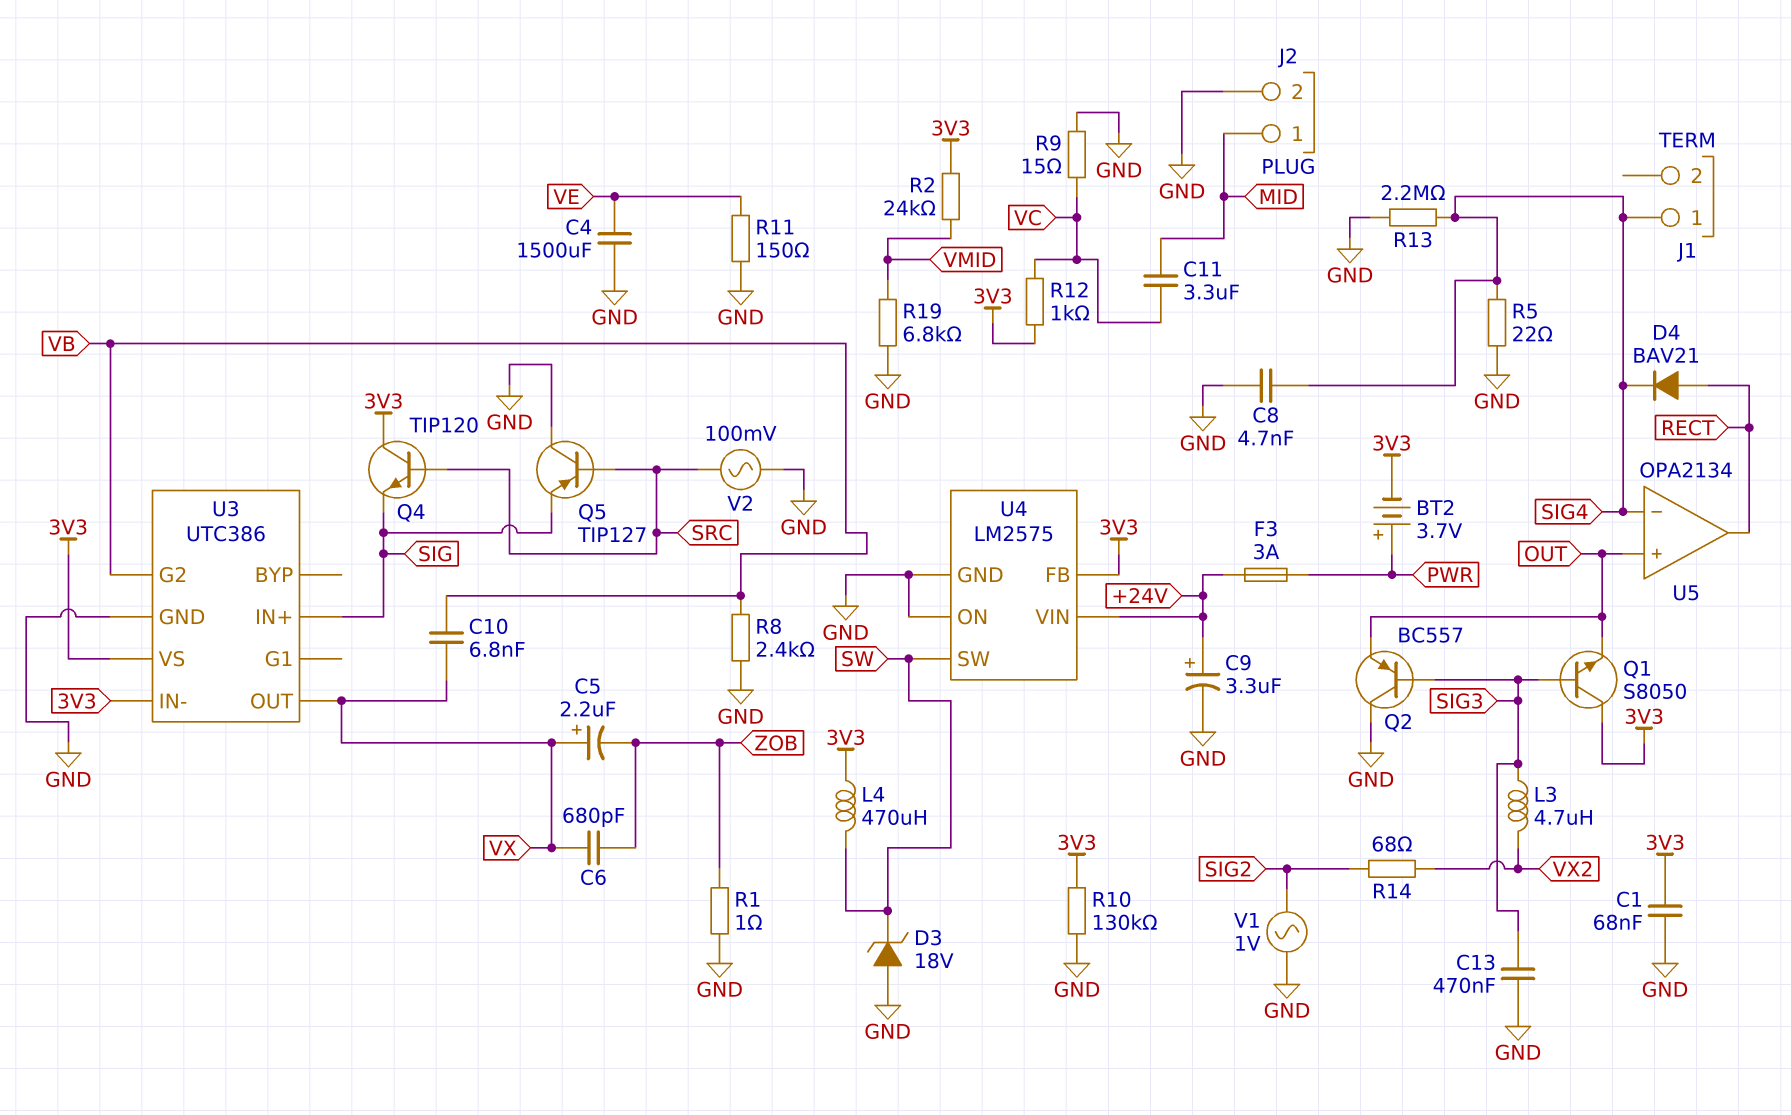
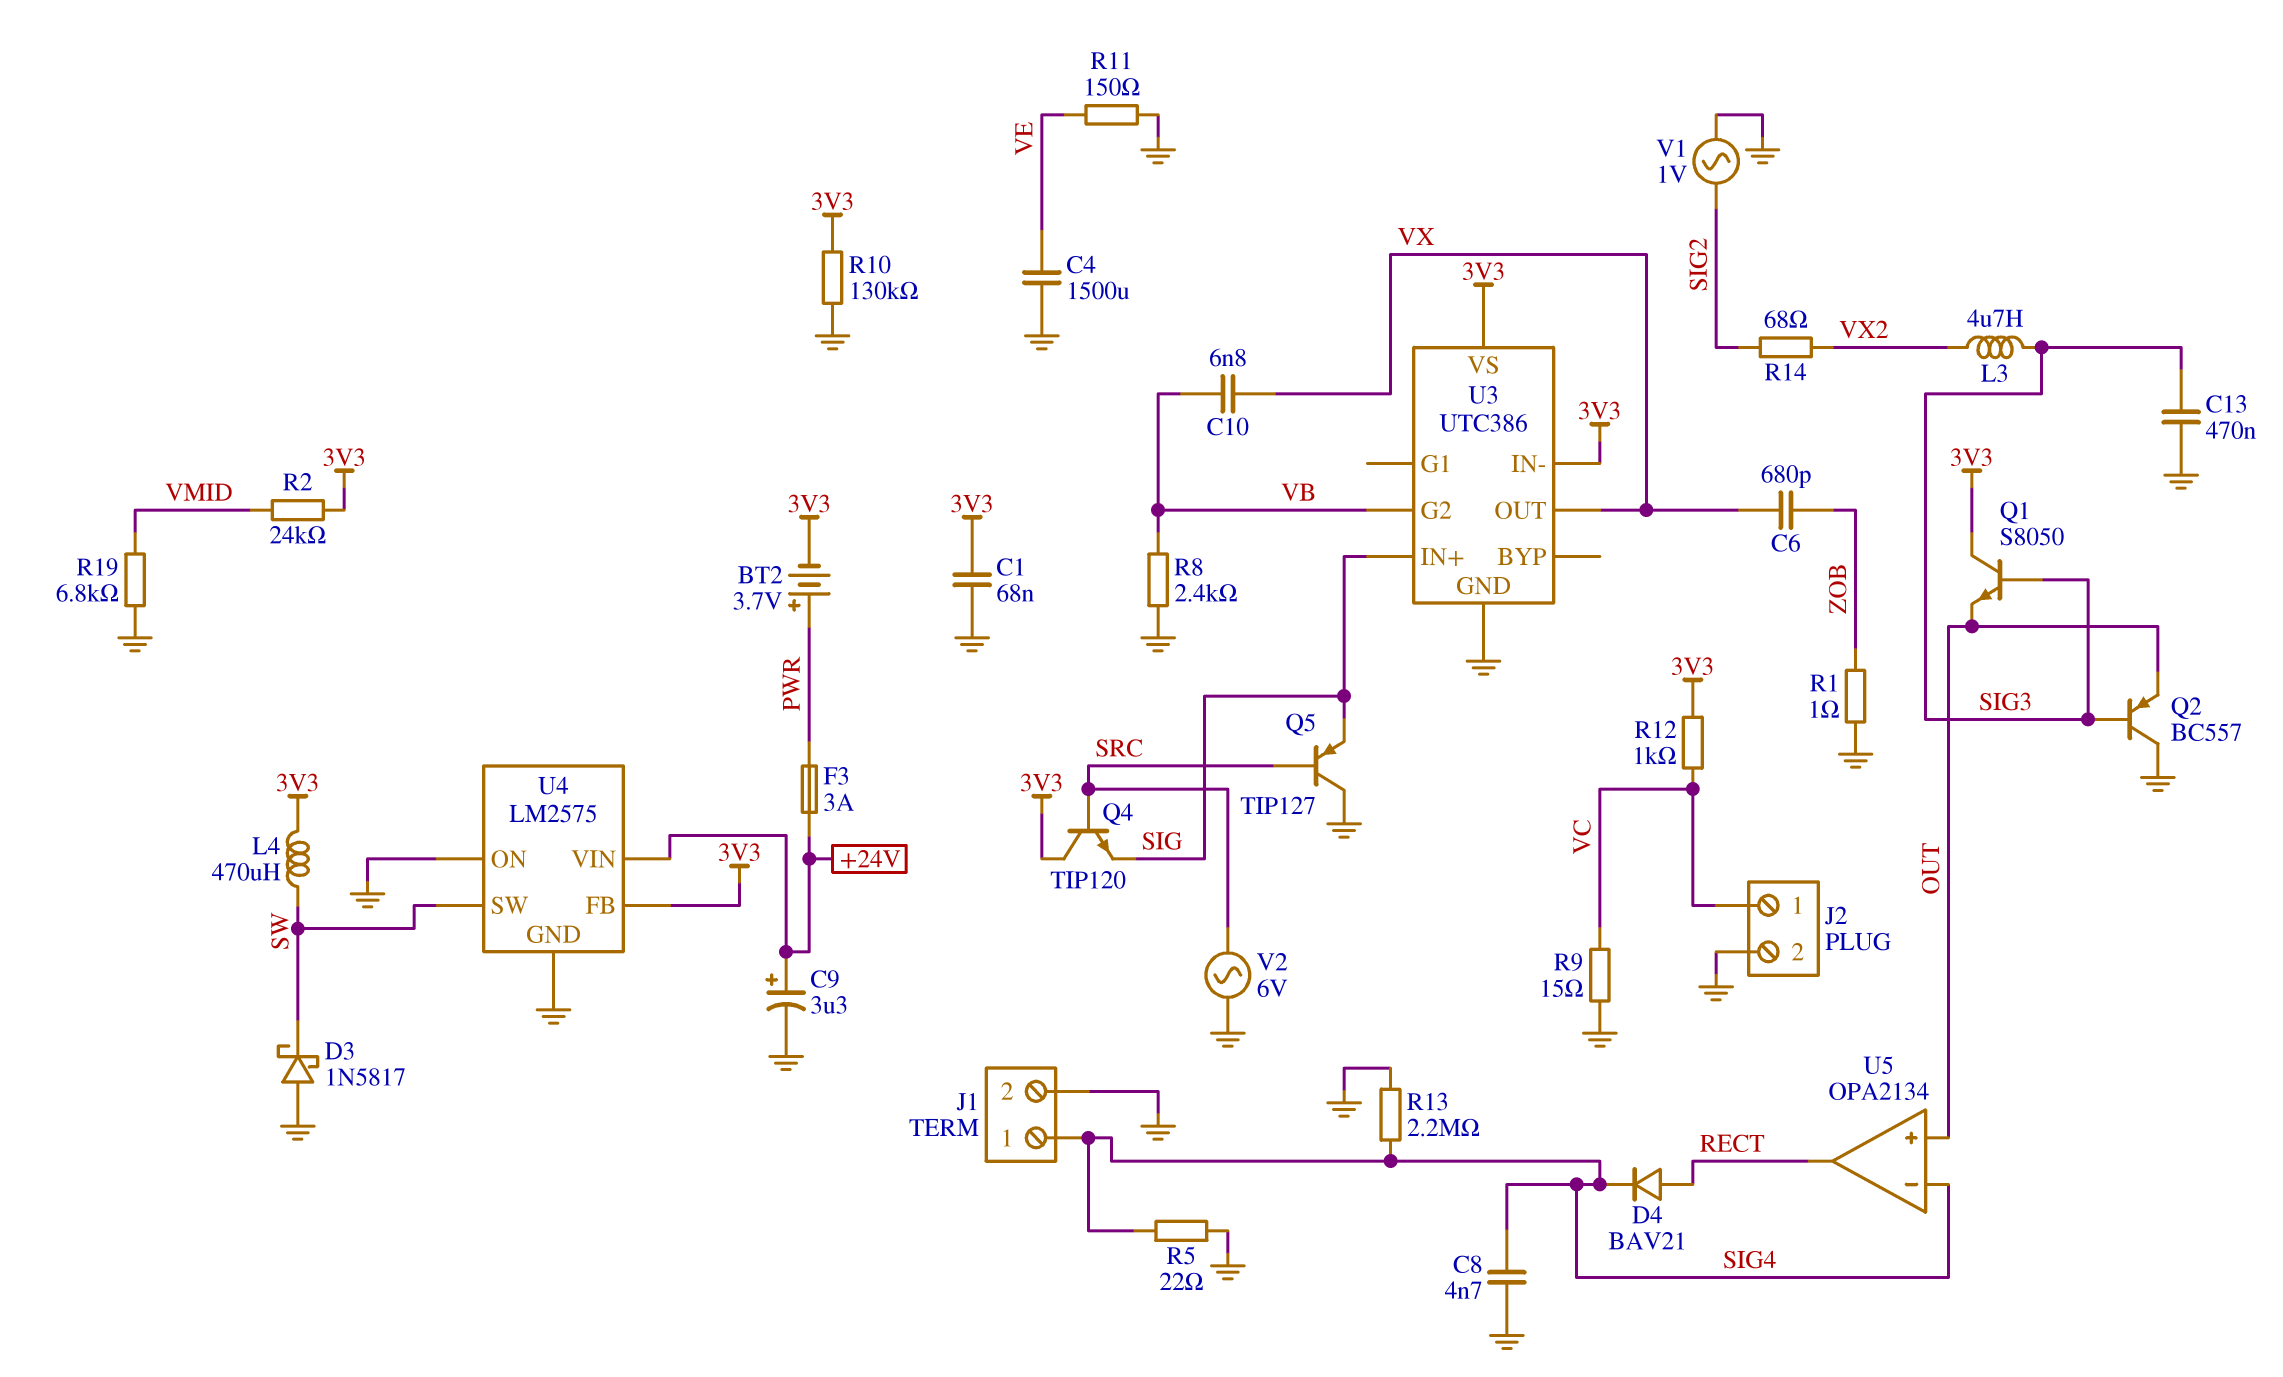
C5: 2.2uF (plus VX, minus ZOB) -> none
C11: 3.3uF (MID, VC) -> none
D3: zener 18V (A GND, K SW) -> schottky 1N5817 (A GND, K SW)
J1 pin 2: none -> GND
J2 pin 1: MID -> VC
V2: AC 100mV (GND, SRC) -> AC 6V (GND, SRC)

